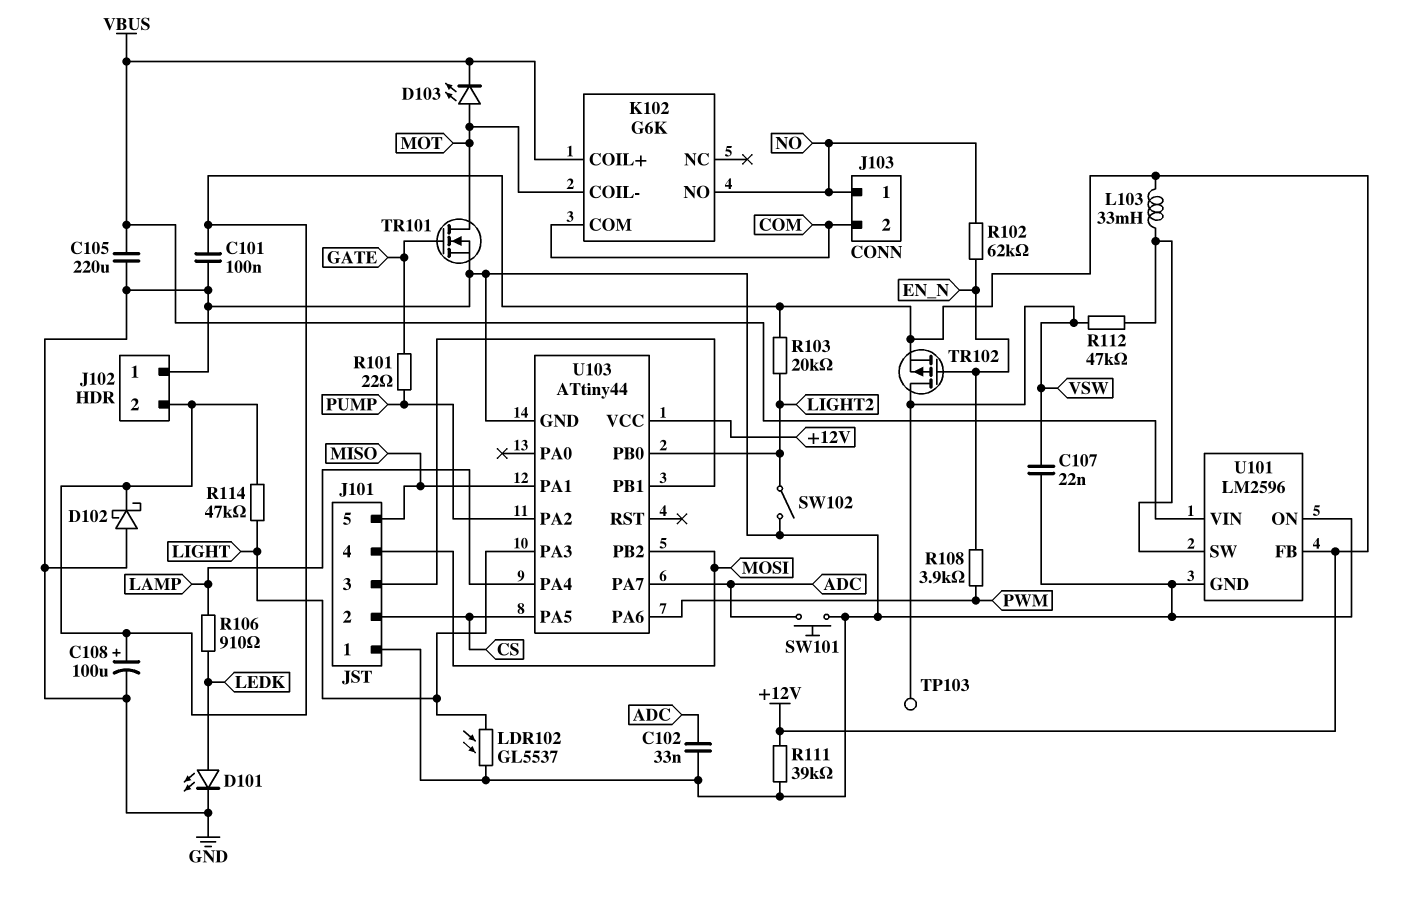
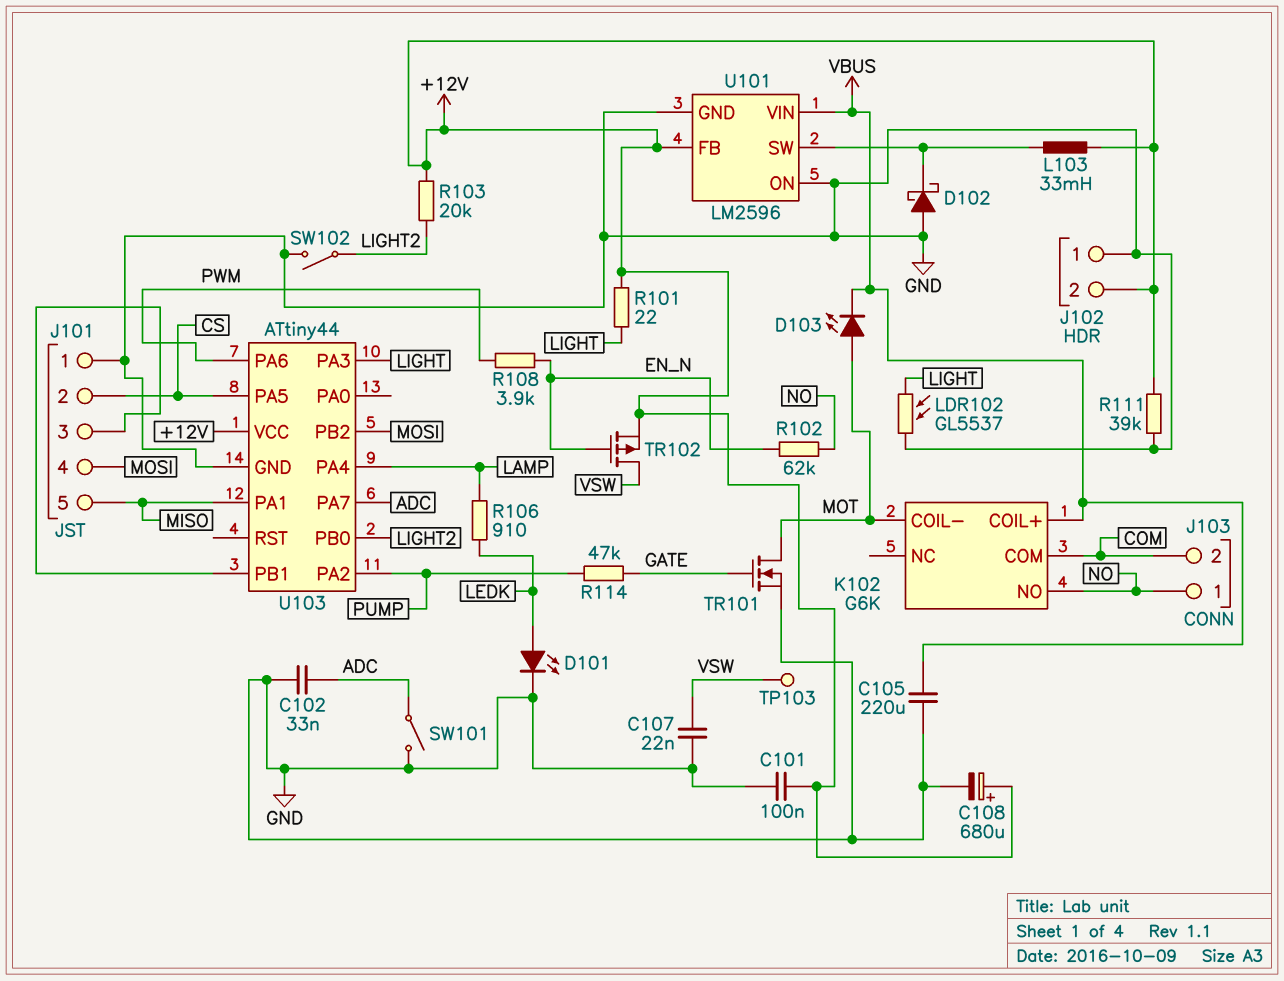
C108: 100uF (plus +12V, minus GND) -> 680uF (plus +12V, minus GND)
D102: schottky (A GND, K +12V) -> schottky (A GND, K U101/SW)
R101: 22 (GATE, PUMP) -> 22 (+12V, LIGHT)
R112: 47k (U101/SW, VSW) -> none
R114: 47k (+12V, LIGHT) -> 47k (GATE, PUMP)
SW101: button (ADC, GND) -> switch (ADC, GND)

